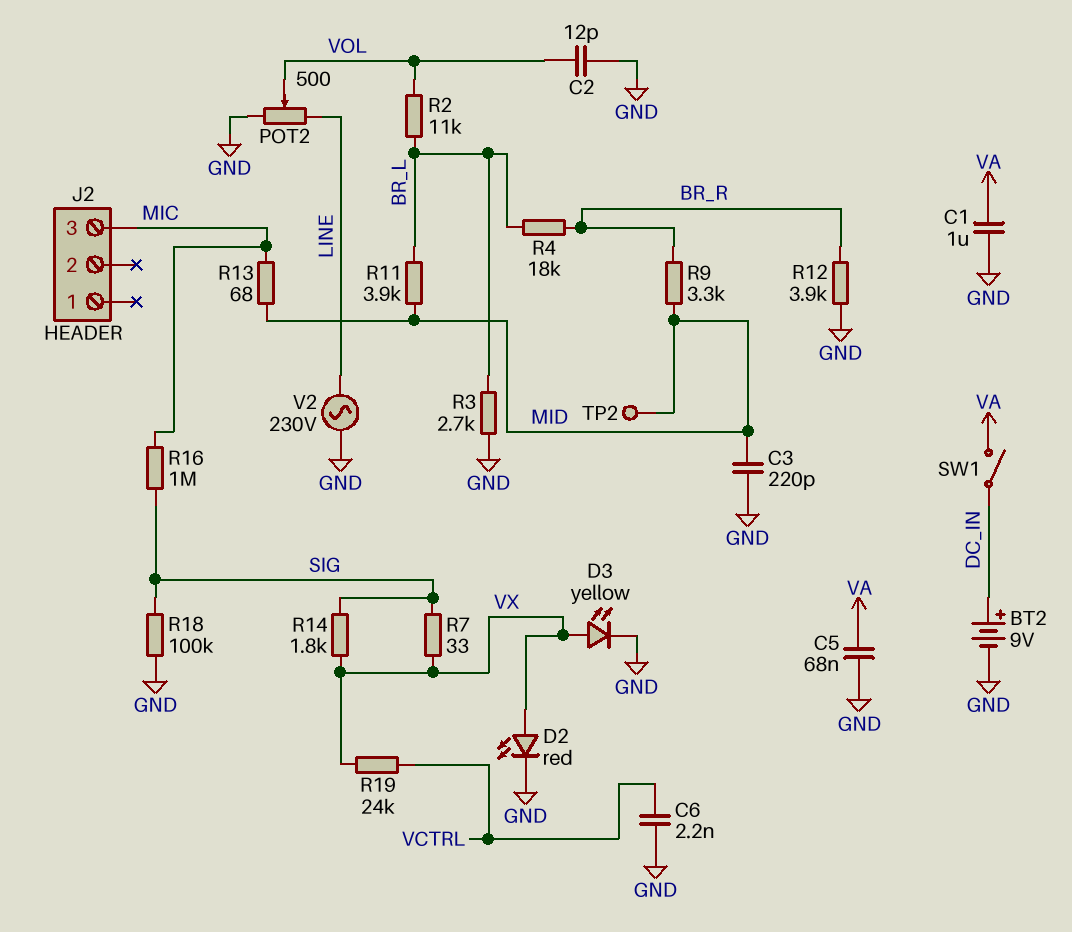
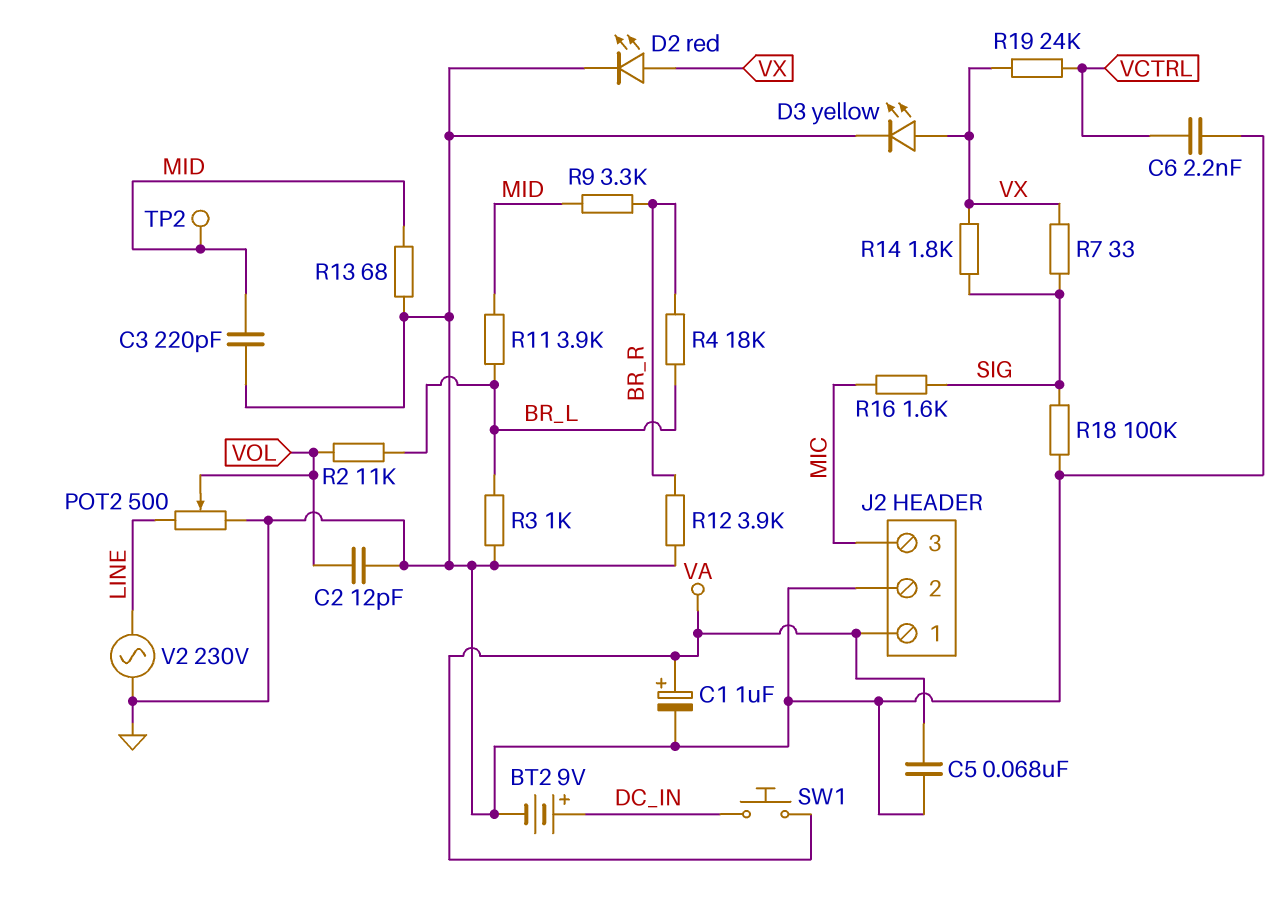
C1: 1uF (GND, VA) -> 1uF (plus VA, minus GND)
J2 pin 1: none -> VA
J2 pin 2: none -> GND
R3: 2.7k (BR_L, GND) -> 1k (BR_L, GND)
R13: 68 (MIC, MID) -> 68 (GND, MID)
R16: 1M (MIC, SIG) -> 1.6k (MIC, SIG)
SW1: switch (DC_IN, VA) -> button (DC_IN, VA)

